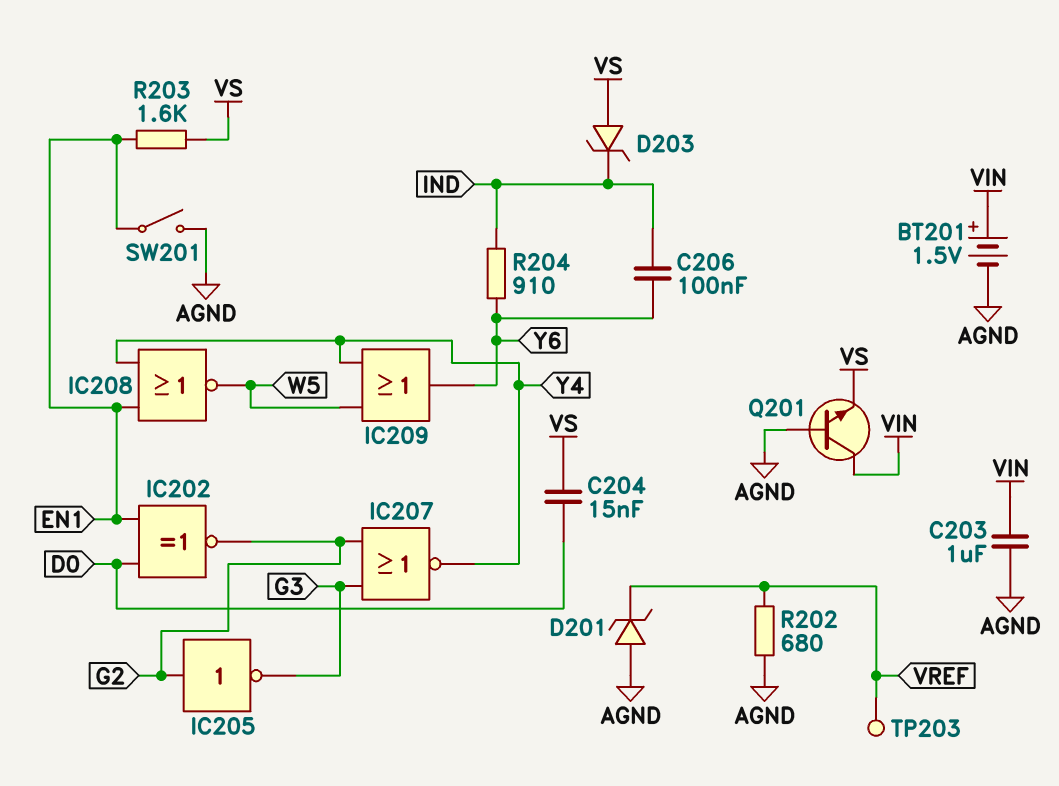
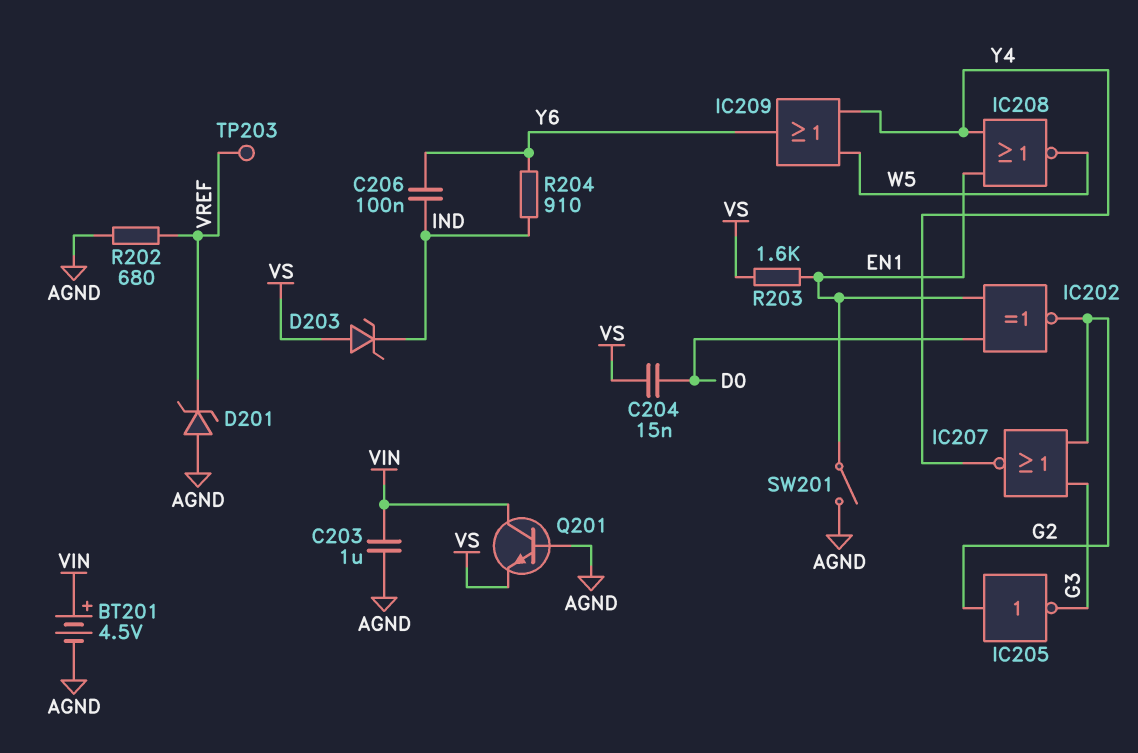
BT201: 1.5V (plus VIN, minus AGND) -> 4.5V (plus VIN, minus AGND)

